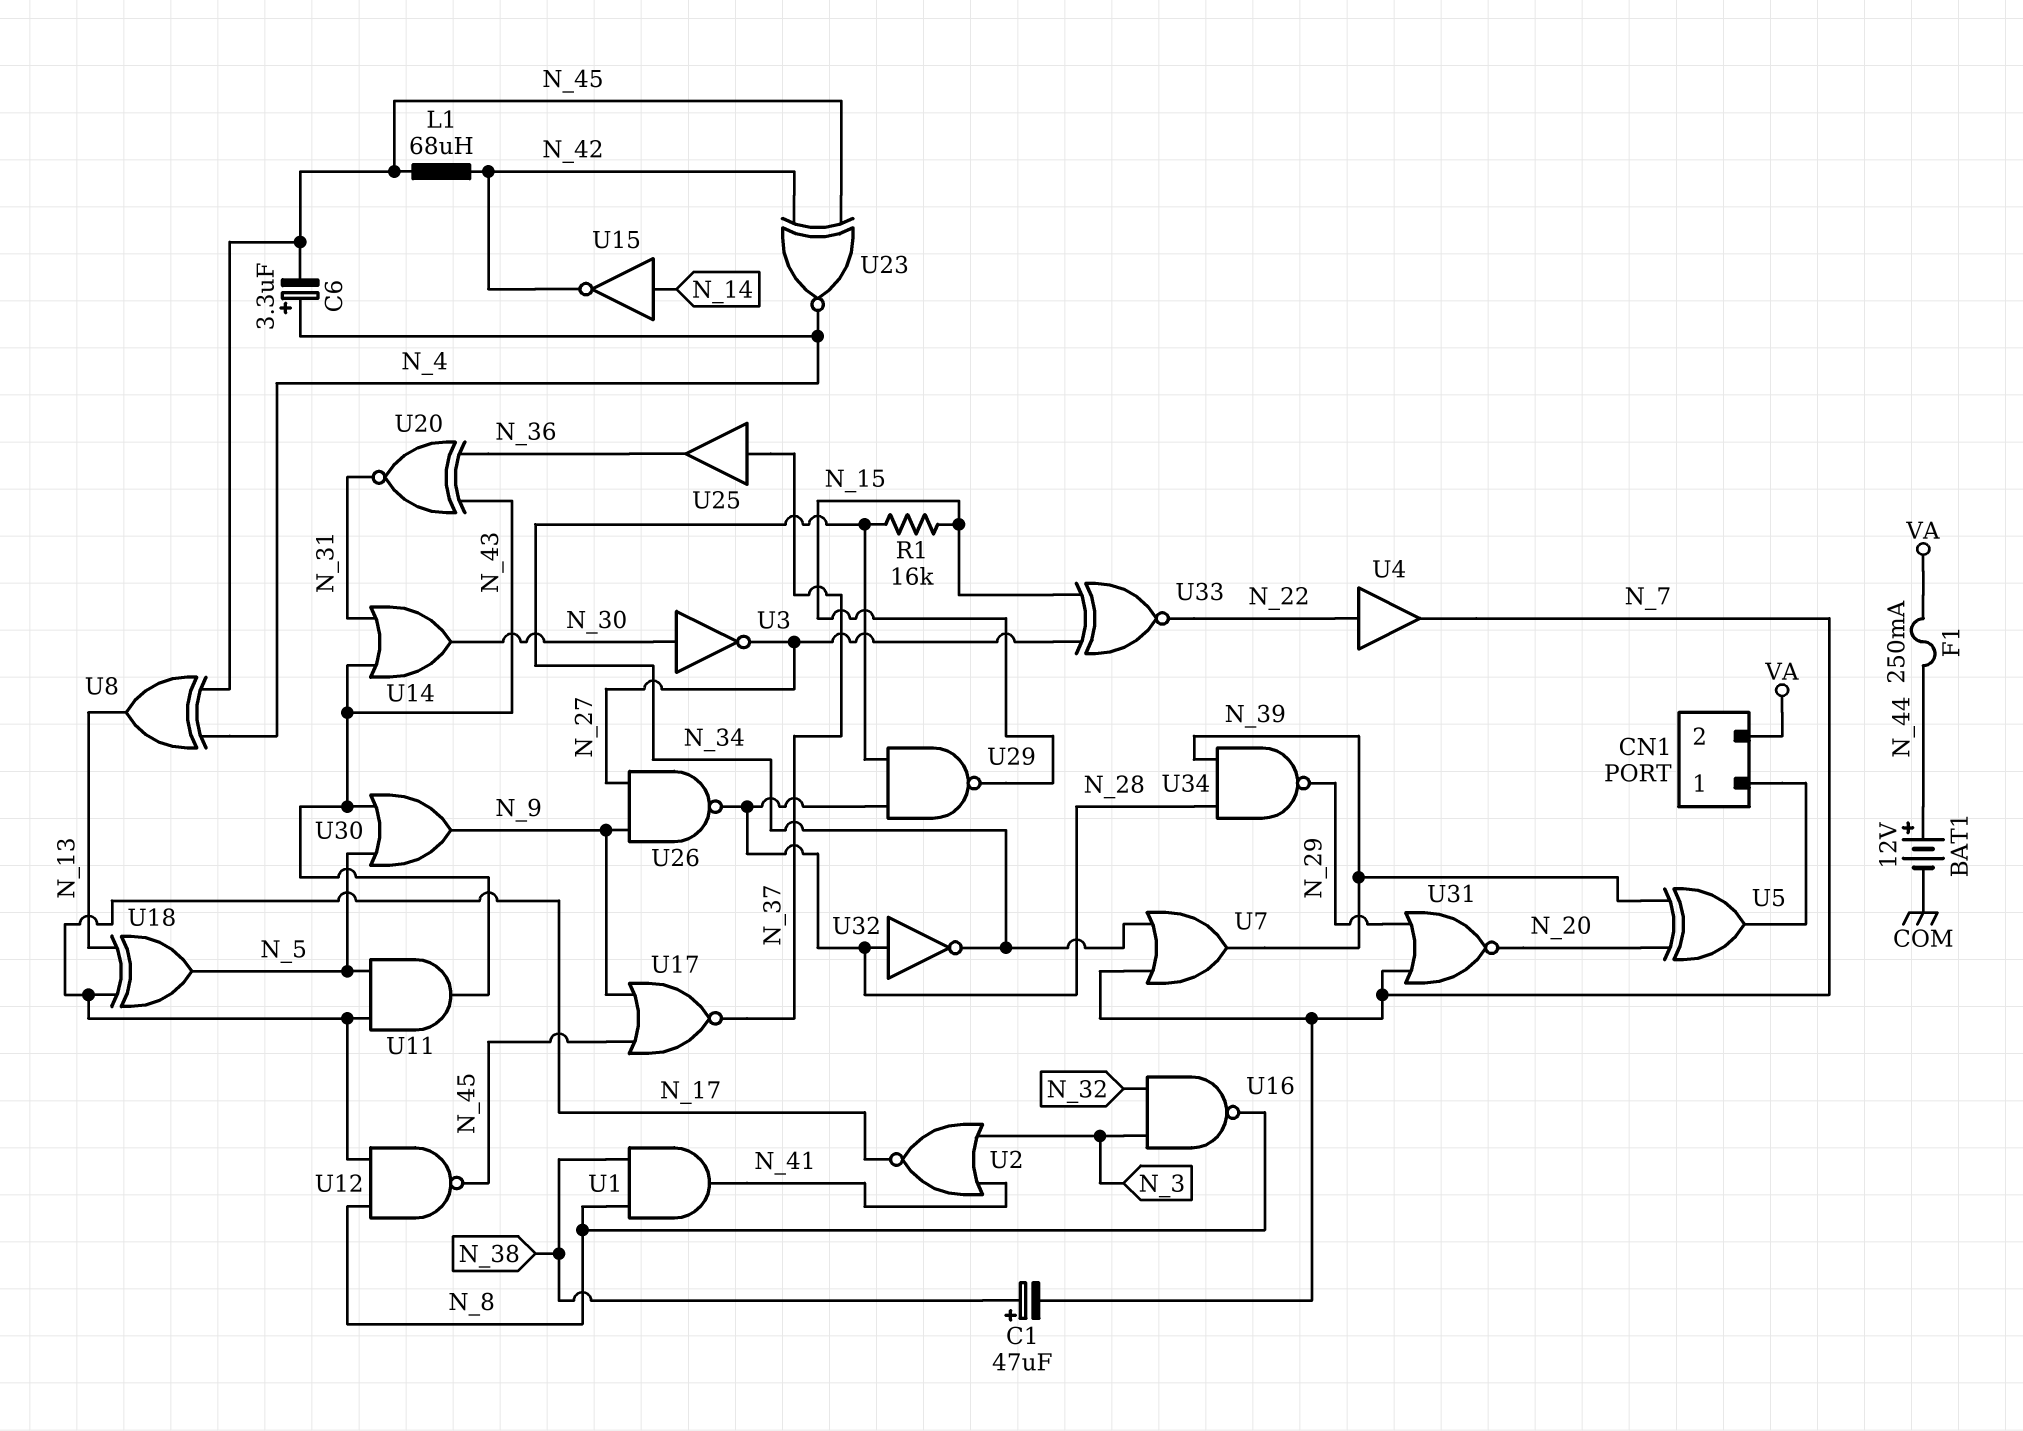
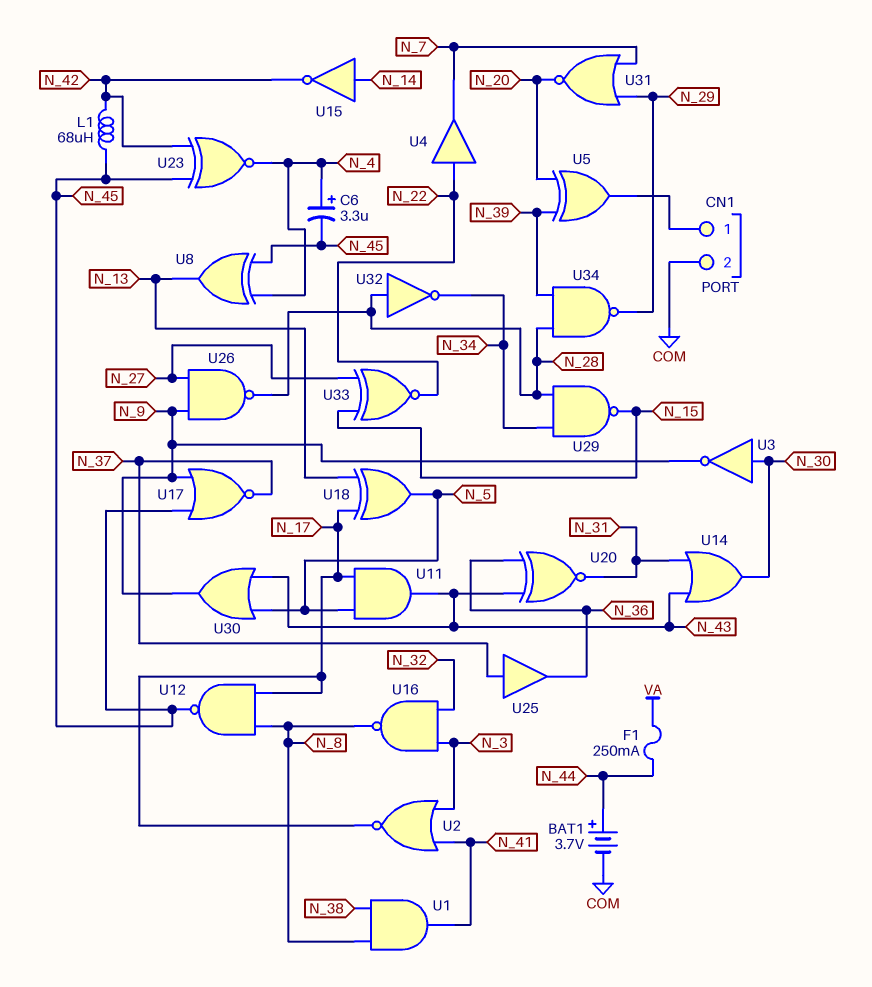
BAT1: 12V (plus N_44, minus COM) -> 3.7V (plus N_44, minus COM)
C1: 47uF (plus N_38, minus N_7) -> none
CN1 pin 2: VA -> COM
R1: 16k (N_15, N_34) -> none
U3: NOT (in N_30, out N_27) -> NOT (in N_30, out N_9)
U7: OR (in N_7, in N_34, out N_39) -> none

